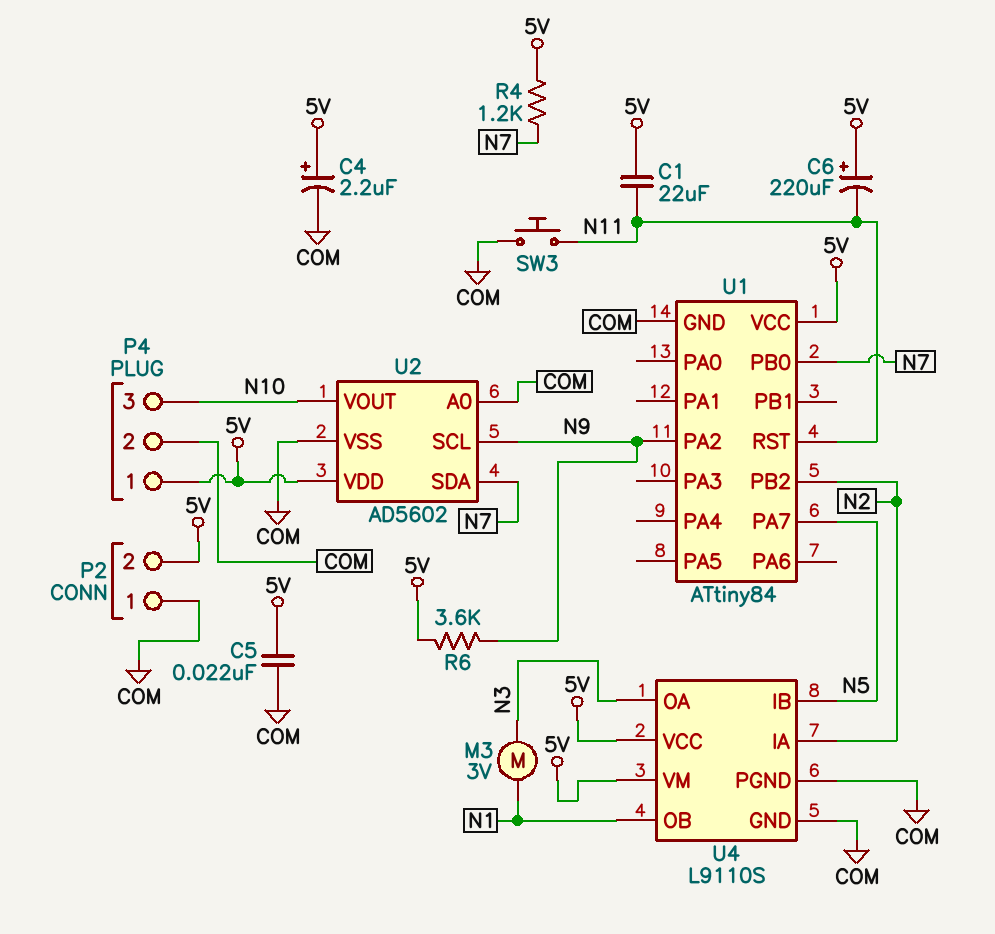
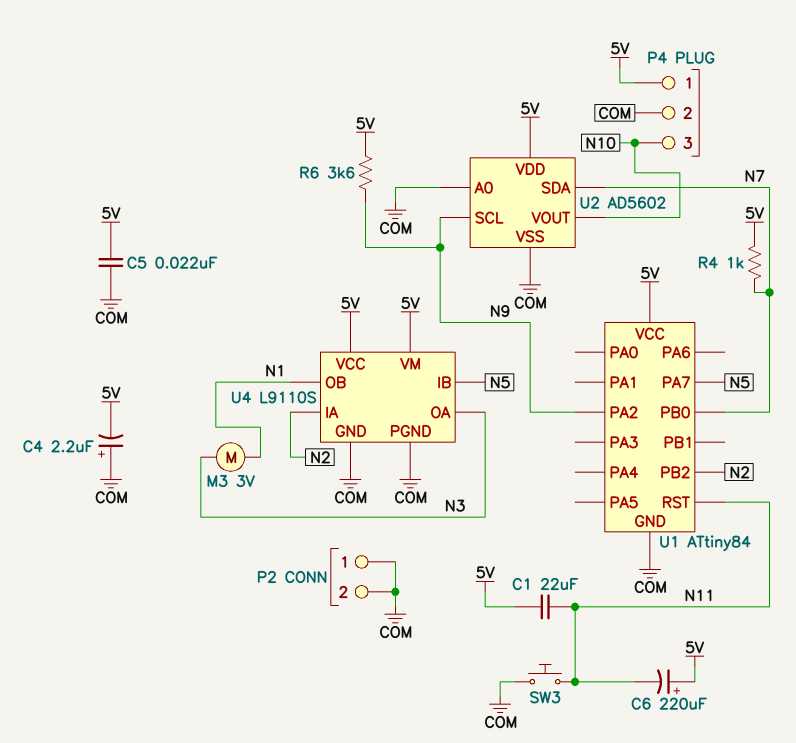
C4: 2.2uF (plus 5V, minus COM) -> 2.2uF (plus COM, minus 5V)
P2 pin 2: 5V -> COM
R4: 1.2k (5V, N7) -> 1k (5V, N7)

